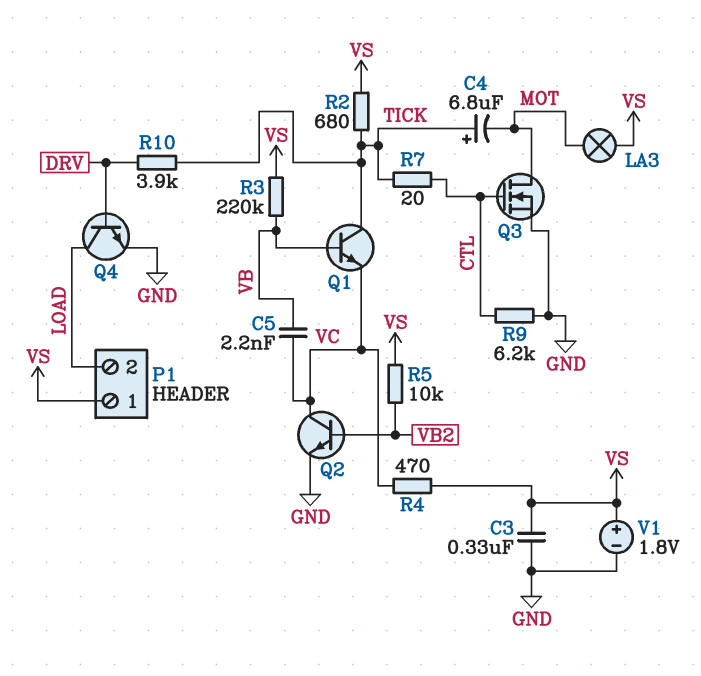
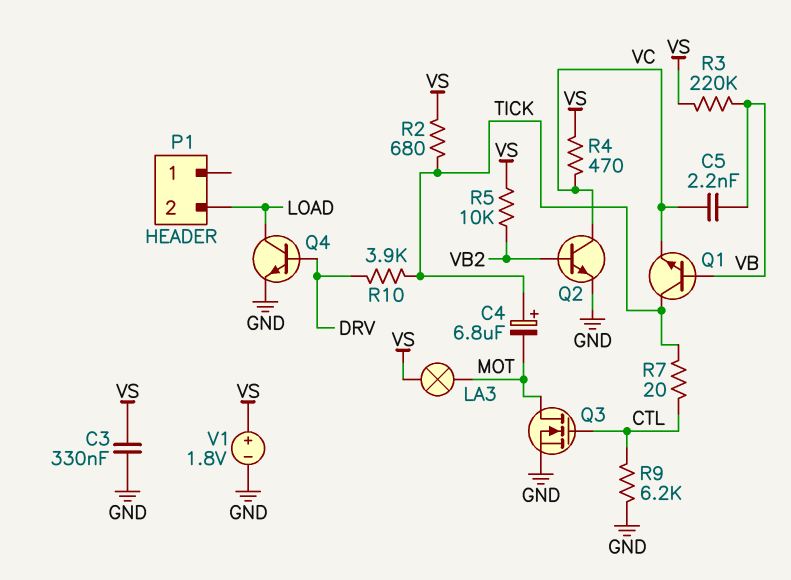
P1 pin 1: VS -> none

